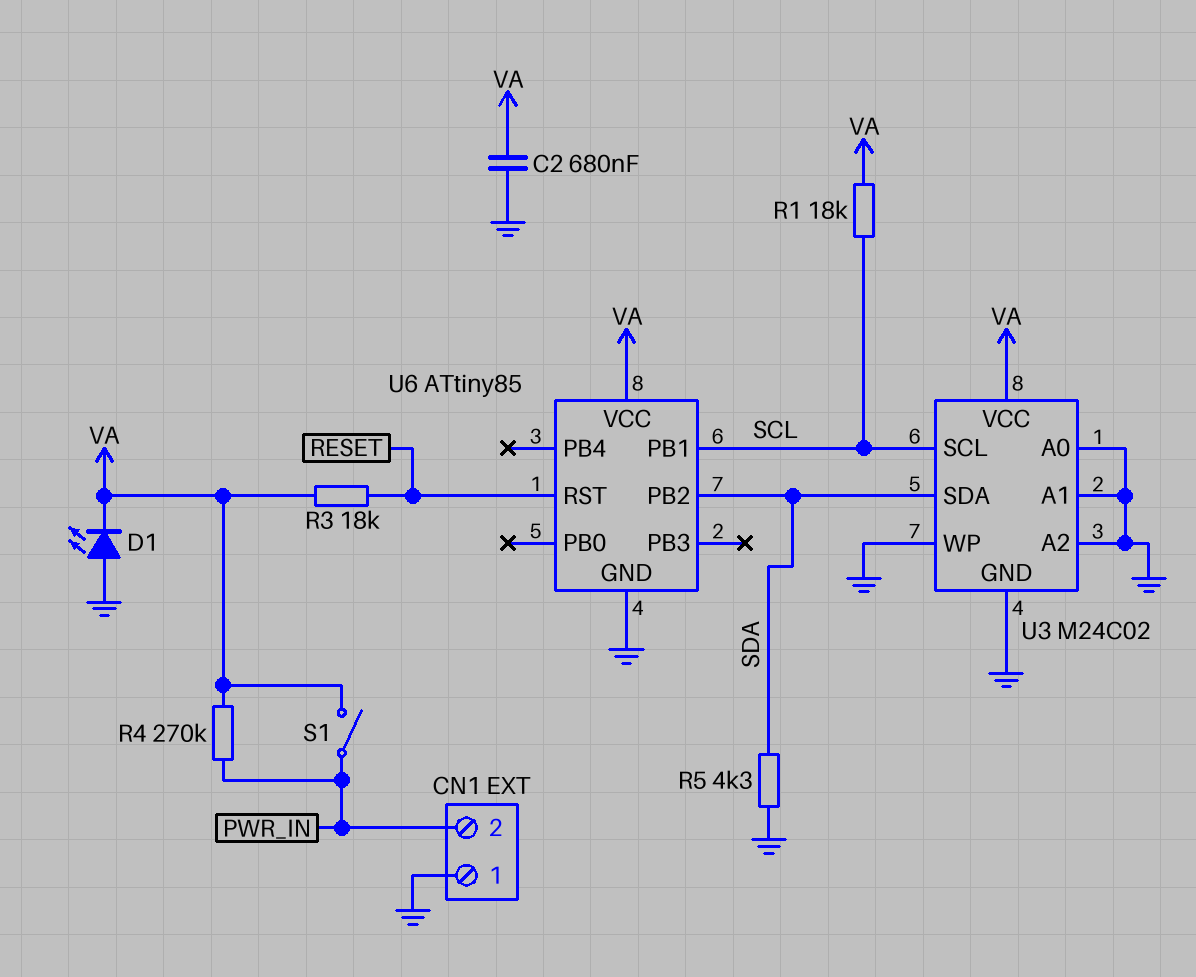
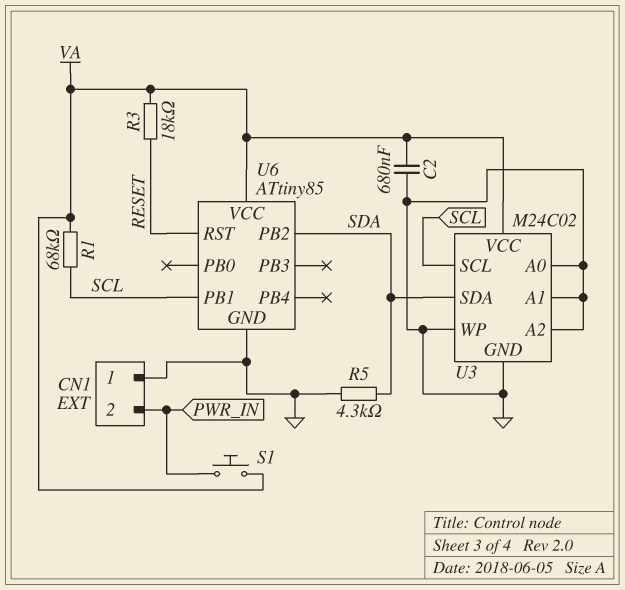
D1: LED (A GND, K VA) -> none
R1: 18k (SCL, VA) -> 68k (SCL, VA)
R4: 270k (PWR_IN, VA) -> none
S1: switch (PWR_IN, VA) -> button (PWR_IN, VA)

